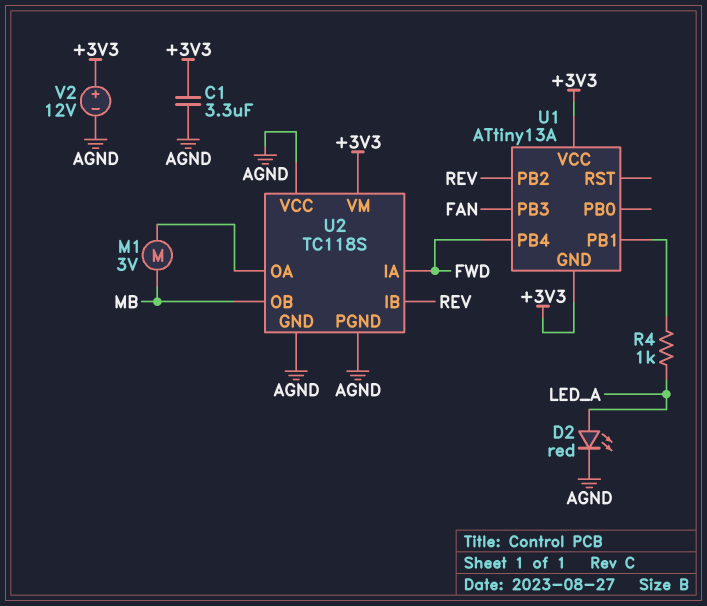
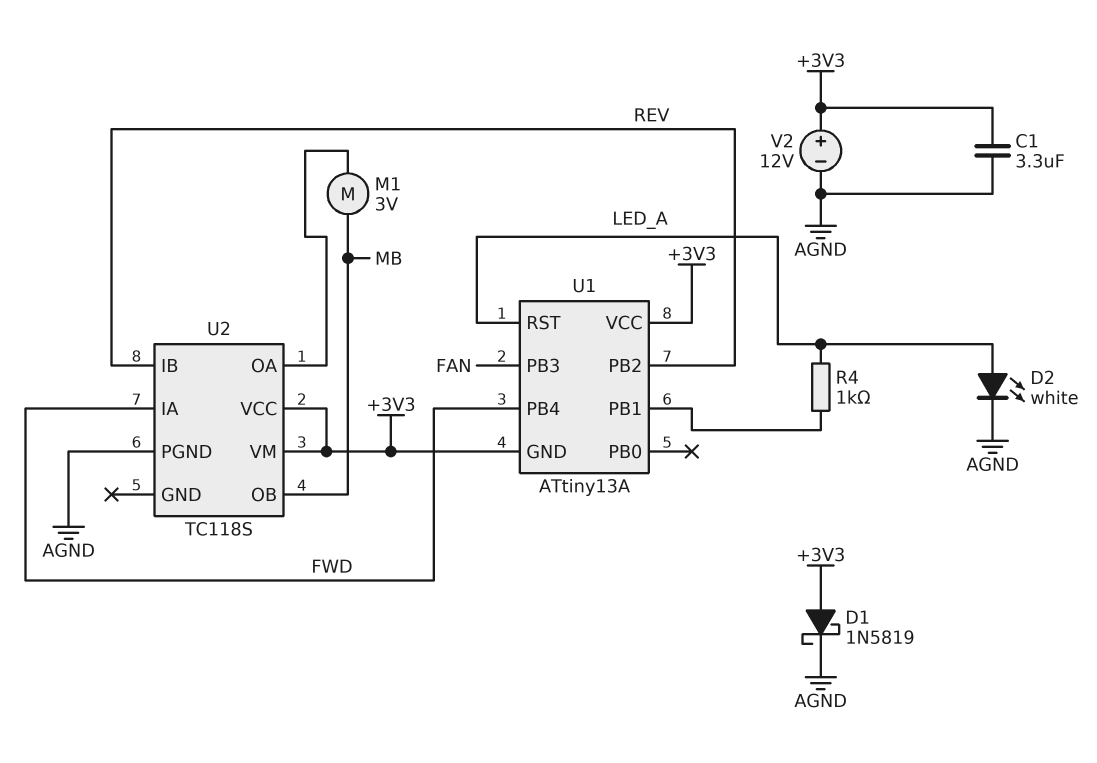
D1: none -> schottky 1N5819 (A +3V3, K AGND)
D2: LED red (A LED_A, K AGND) -> LED white (A LED_A, K AGND)
U1 pin RST: none -> LED_A
U2 pin GND: AGND -> none
U2 pin VCC: AGND -> +3V3

